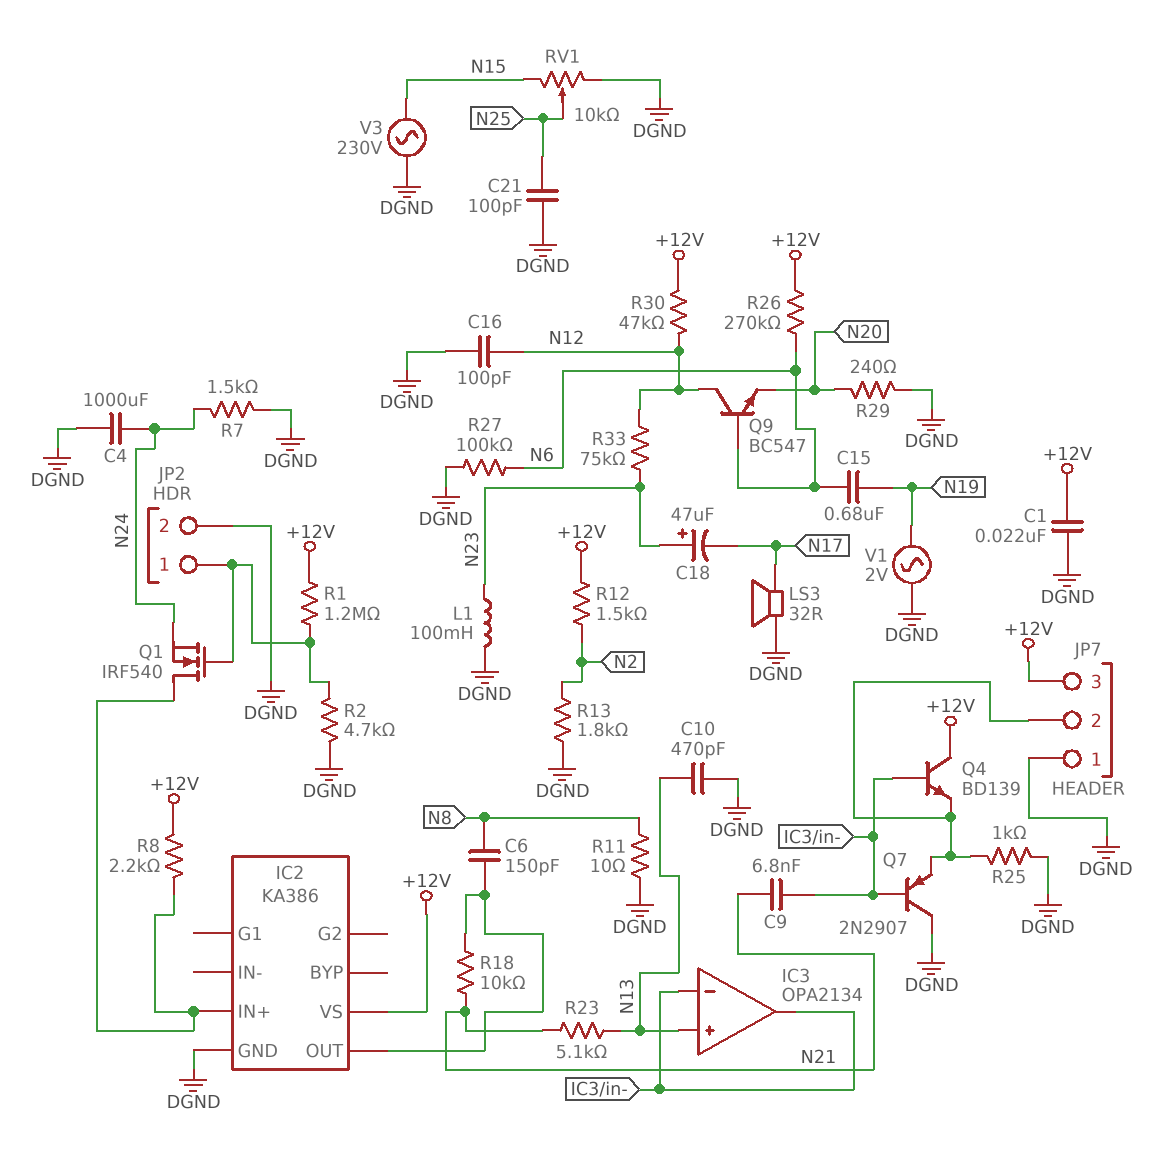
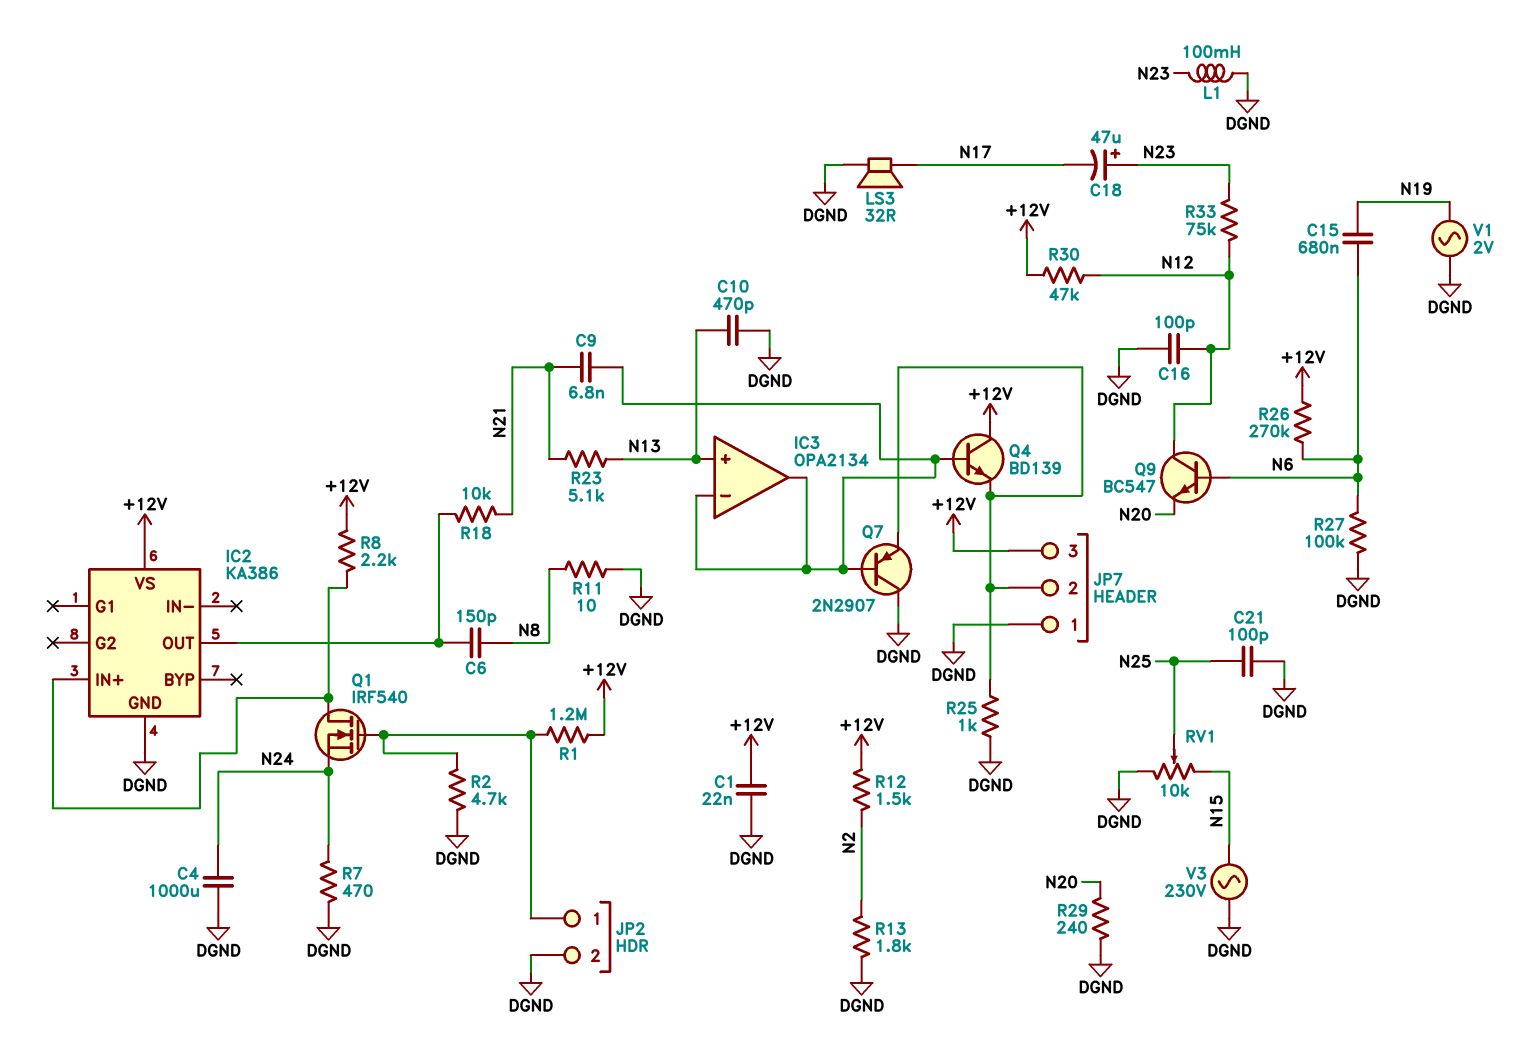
R7: 1.5k (DGND, N24) -> 470 (DGND, N24)

